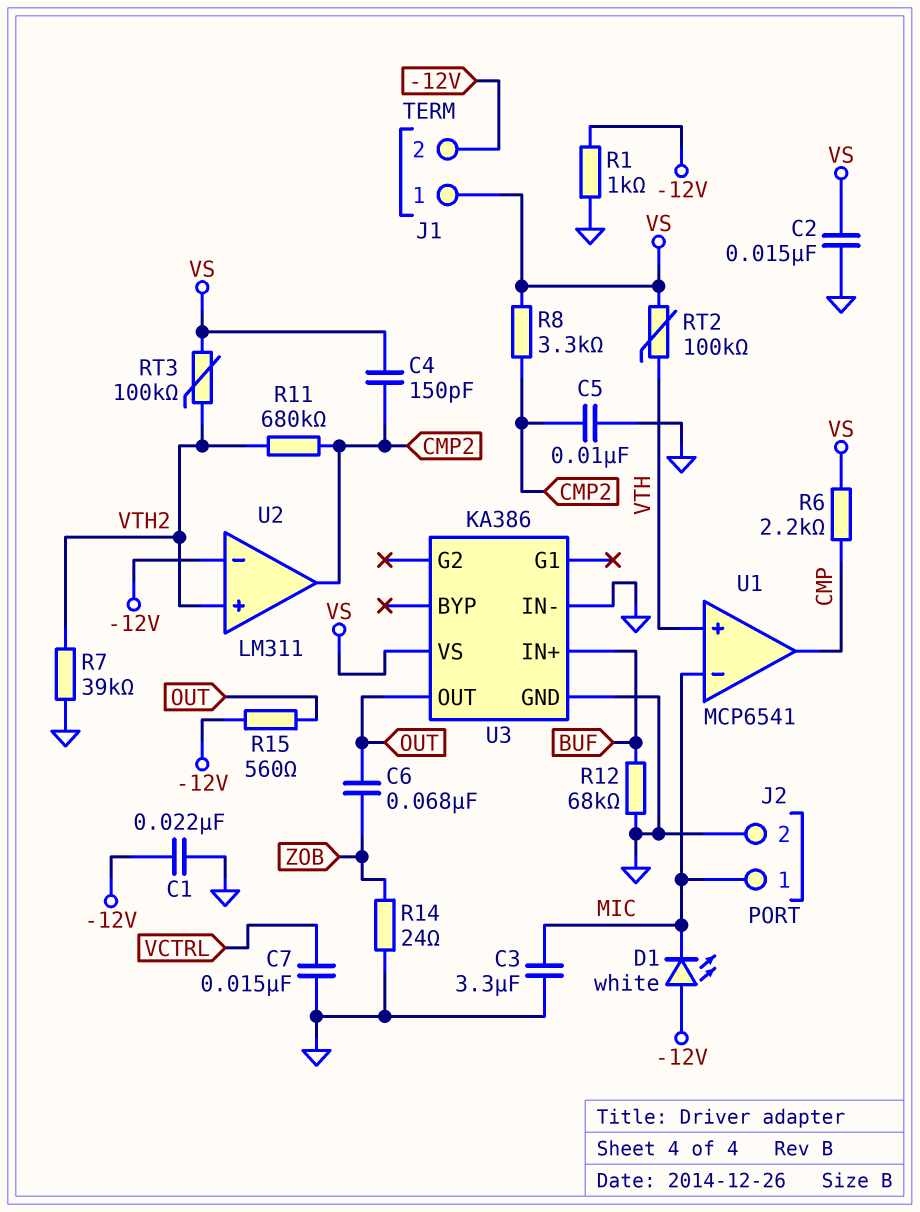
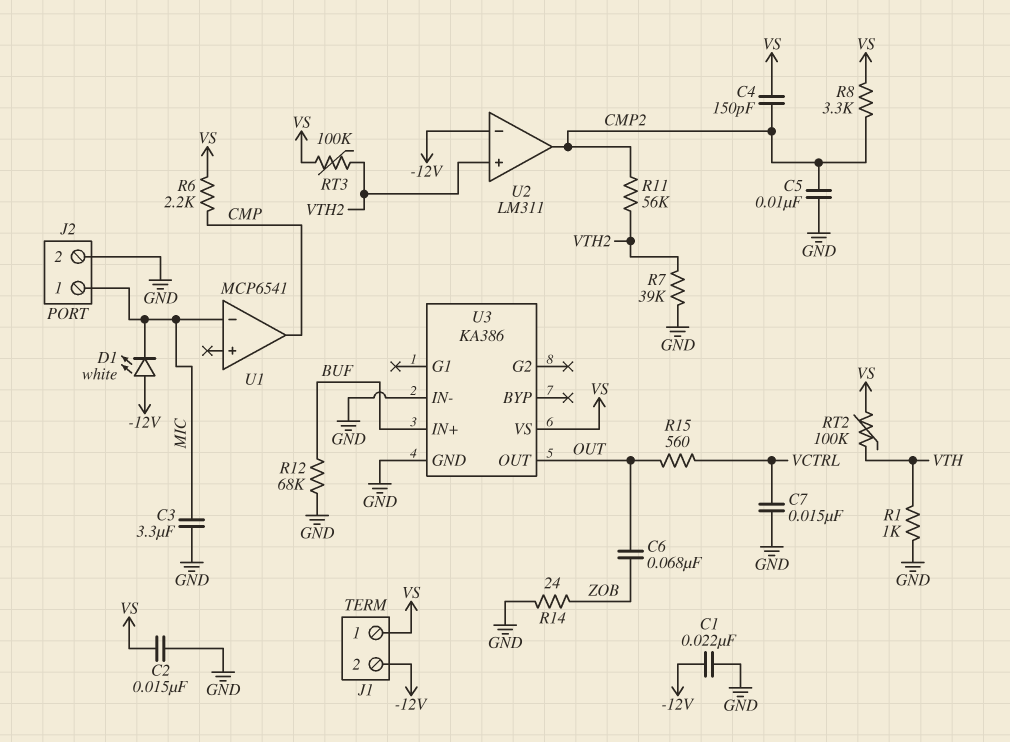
R1: 1k (-12V, GND) -> 1k (GND, VTH)
R11: 680k (CMP2, VTH2) -> 56k (CMP2, VTH2)
R15: 560 (-12V, OUT) -> 560 (OUT, VCTRL)
U1 pin in+: VTH -> none

